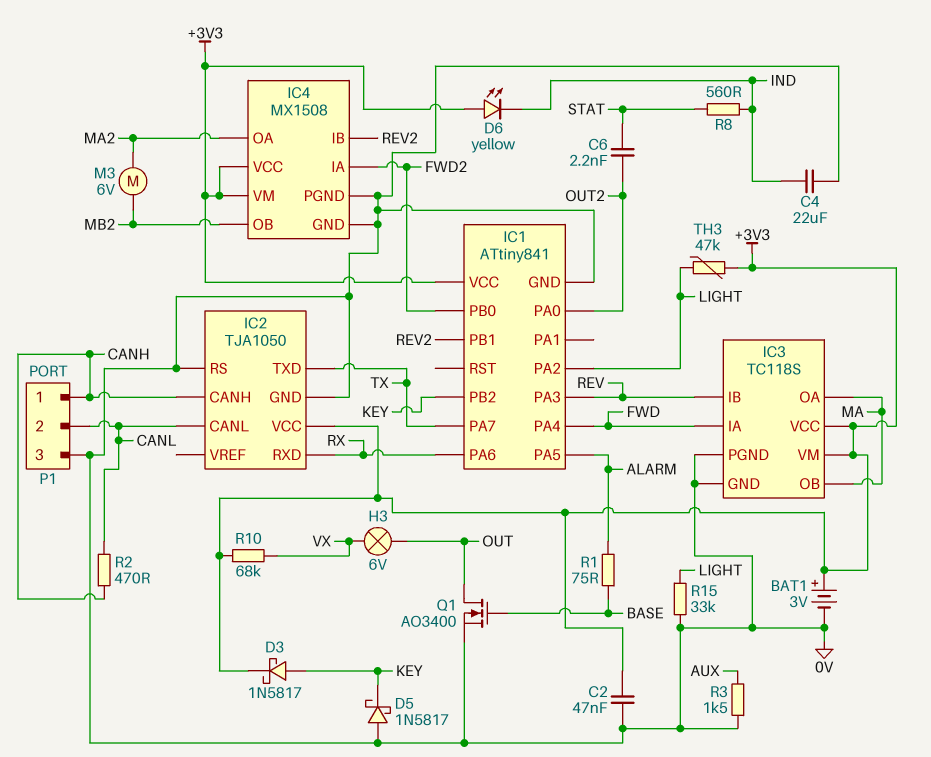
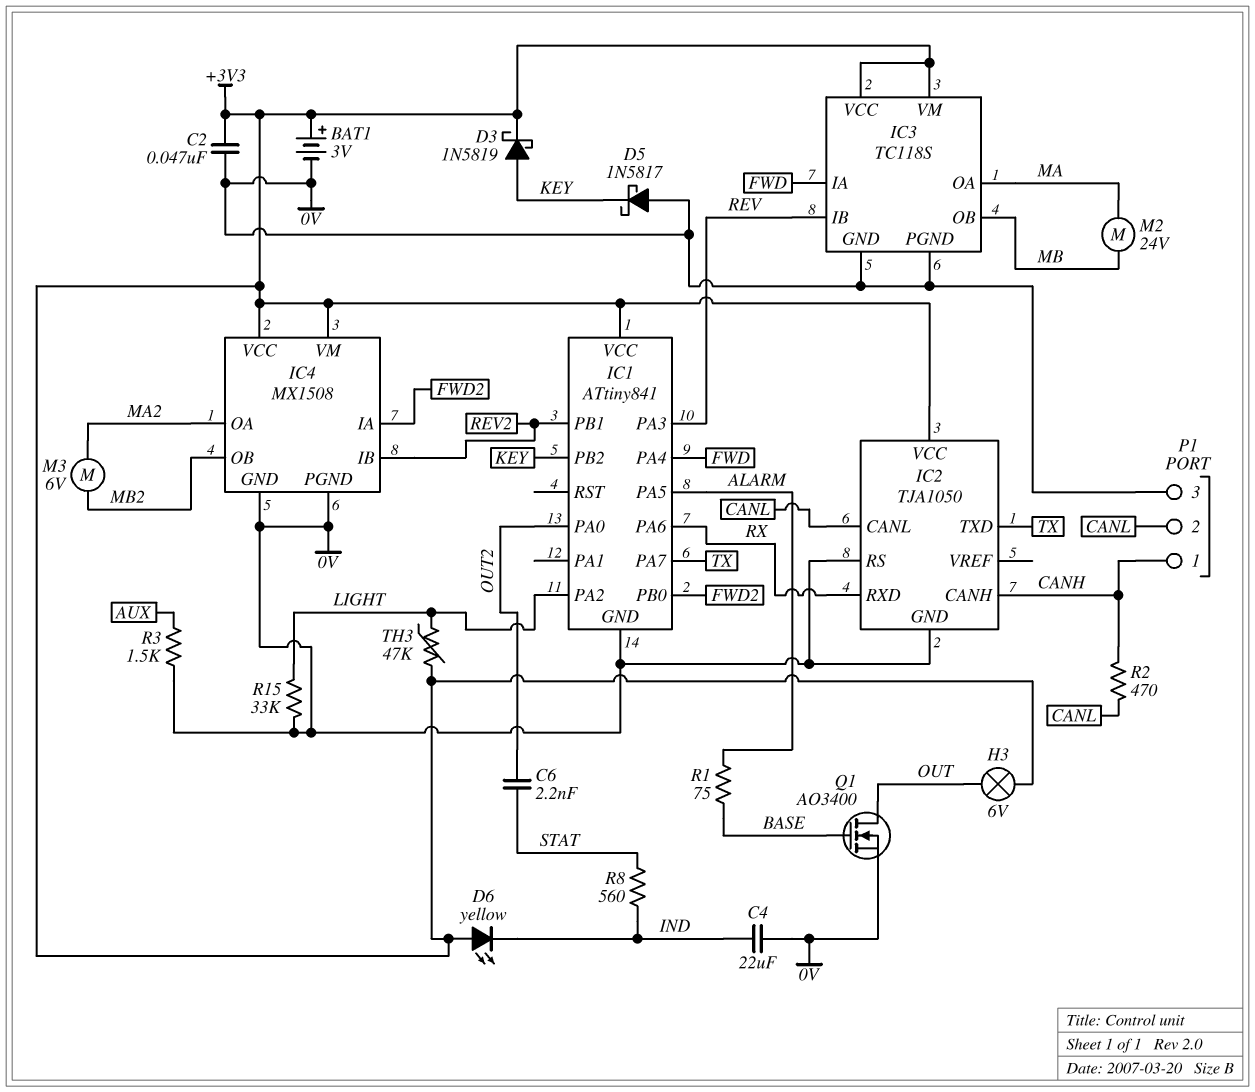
D3: schottky 1N5817 (A KEY, K +3V3) -> schottky 1N5819 (A KEY, K +3V3)
H3: lamp 6V (OUT, VX) -> lamp 6V (+3V3, OUT)
IC3 pin OB: MA -> MB
M2: none -> motor 24V (MA, MB)
R10: 68k (+3V3, VX) -> none

